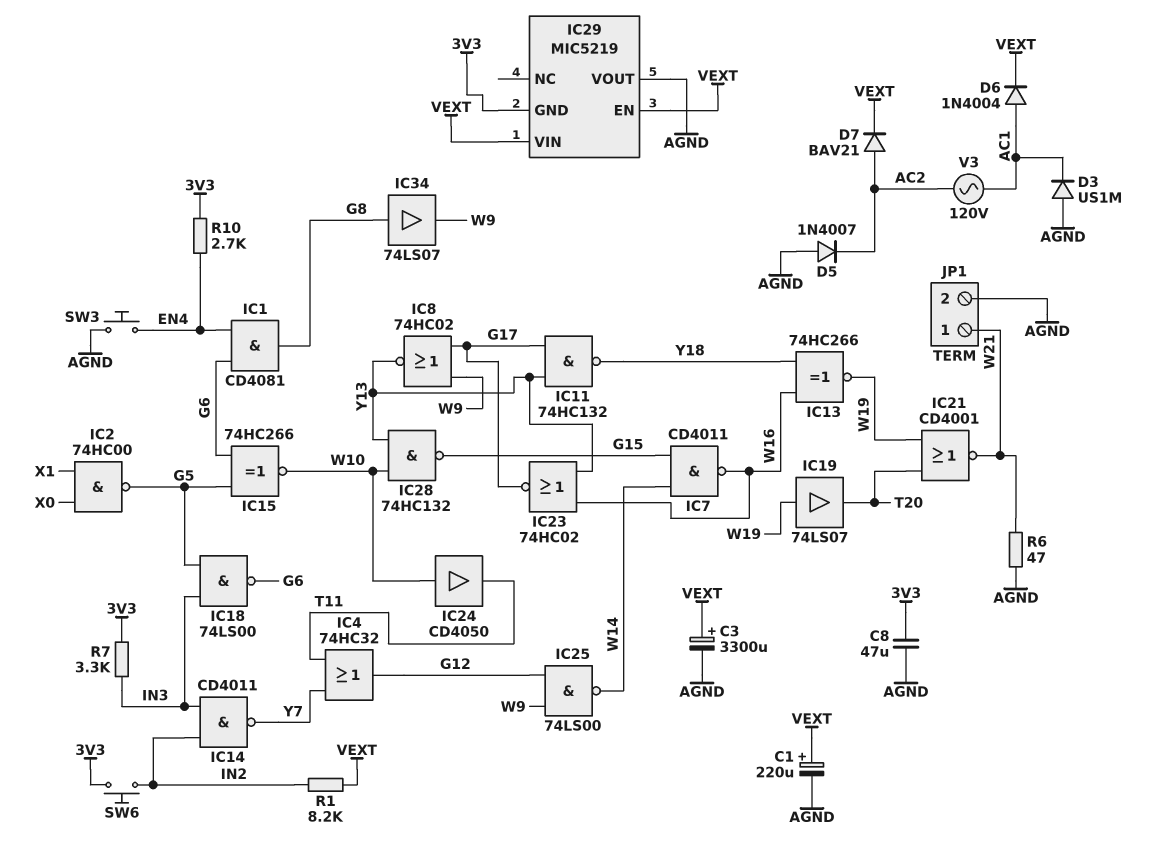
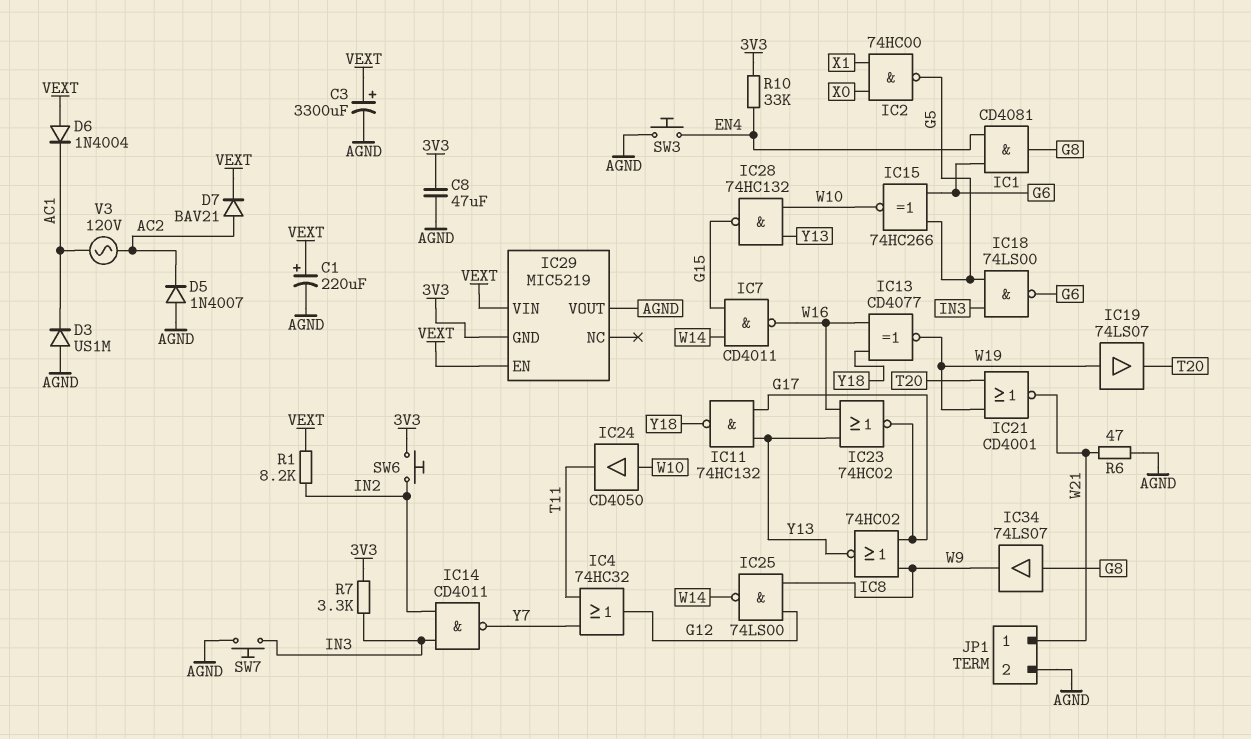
D6: diode 1N4004 (A AC1, K VEXT) -> diode 1N4004 (A VEXT, K AC1)
IC13: XNOR 74HC266 (in W16, in Y18, out W19) -> XNOR CD4077 (in W16, in Y18, out W19)
R10: 2.7k (3V3, EN4) -> 33k (3V3, EN4)
SW7: none -> button (AGND, IN3)

